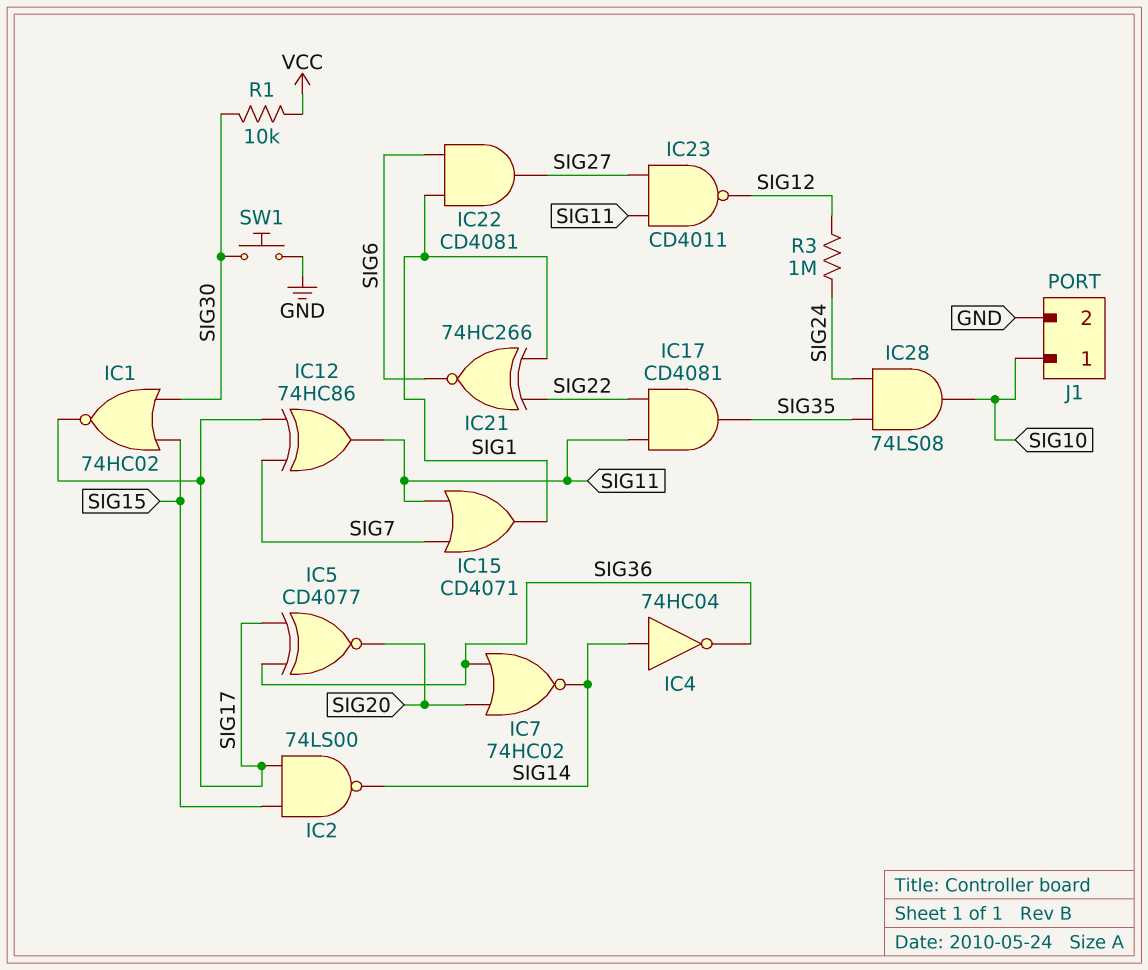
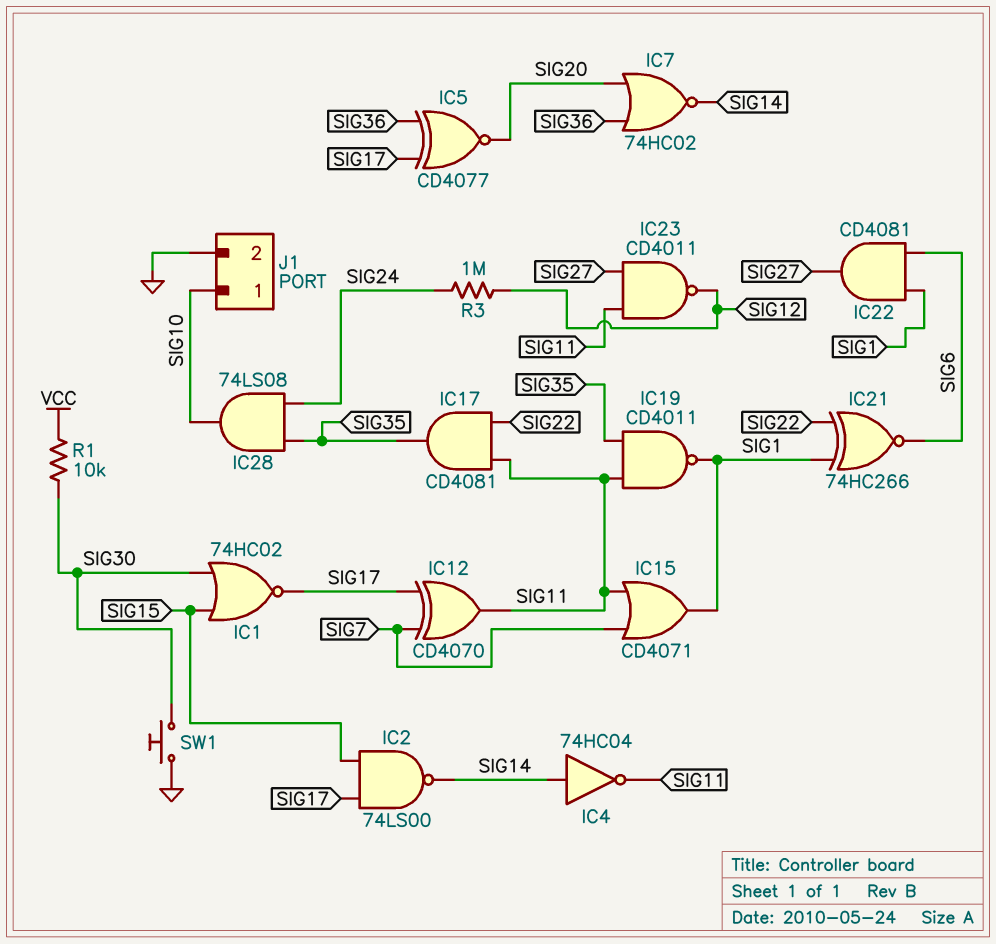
IC4: NOT 74HC04 (in SIG14, out SIG36) -> NOT 74HC04 (in SIG14, out SIG11)
IC12: XOR 74HC86 (in SIG7, in SIG17, out SIG11) -> XOR CD4070 (in SIG7, in SIG17, out SIG11)
IC19: none -> NAND CD4011 (in SIG11, in SIG35, out SIG1)

